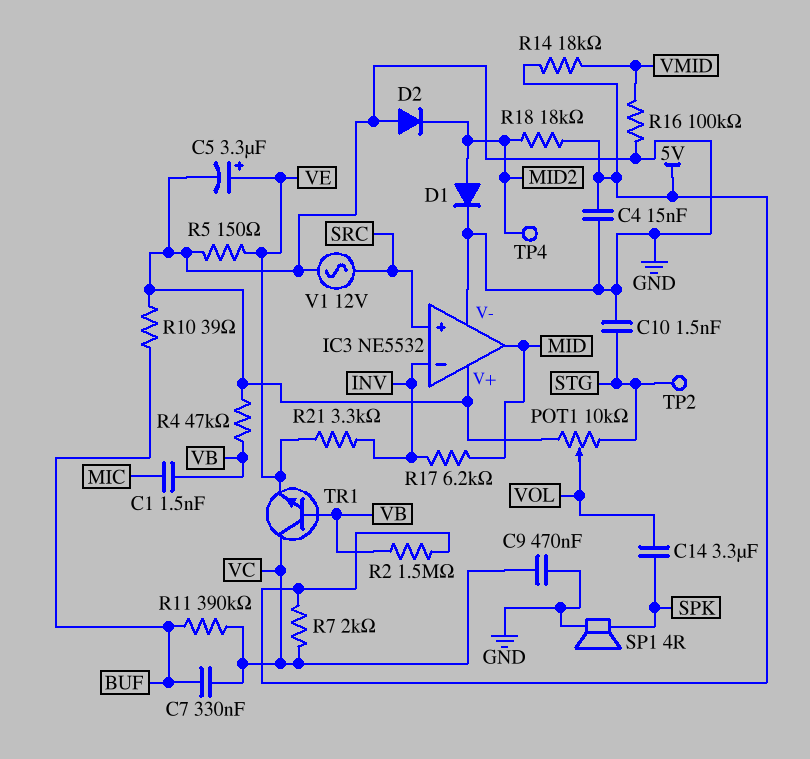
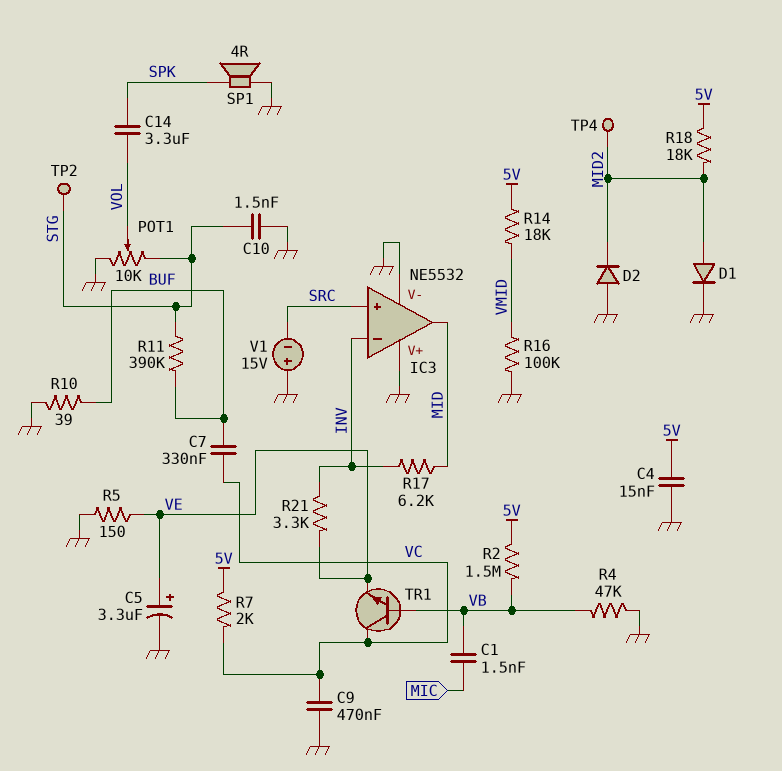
R11: 390k (BUF, VC) -> 390k (BUF, STG)
V1: AC 12V (GND, SRC) -> 15V (plus GND, minus SRC)

